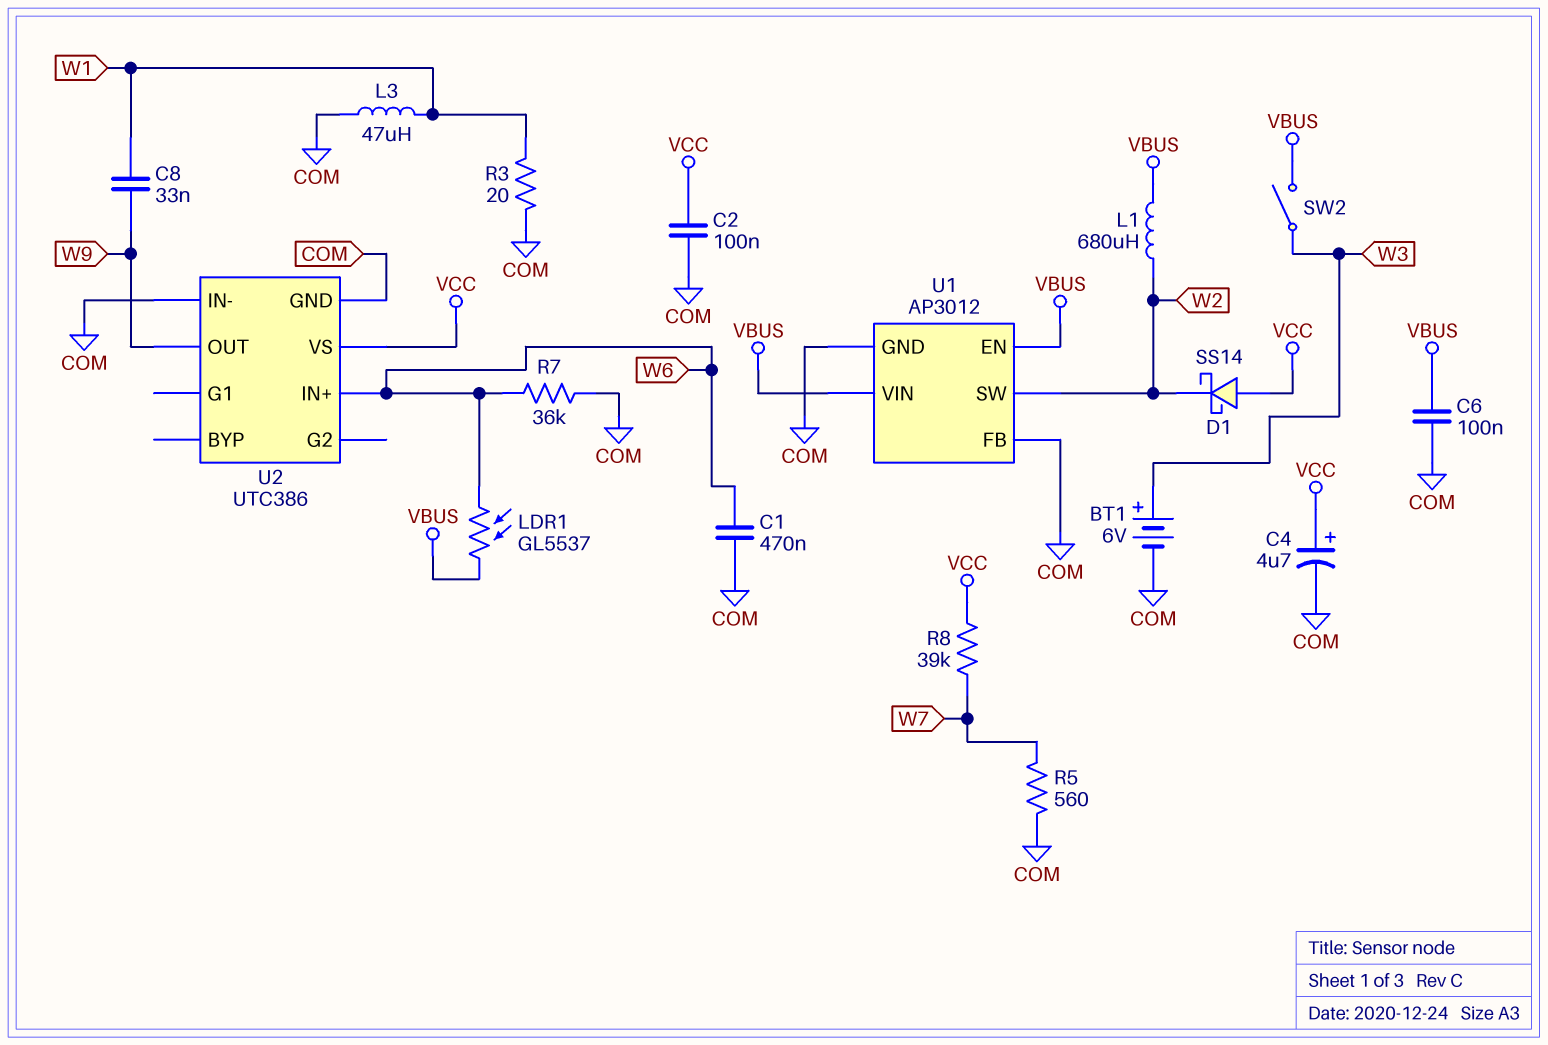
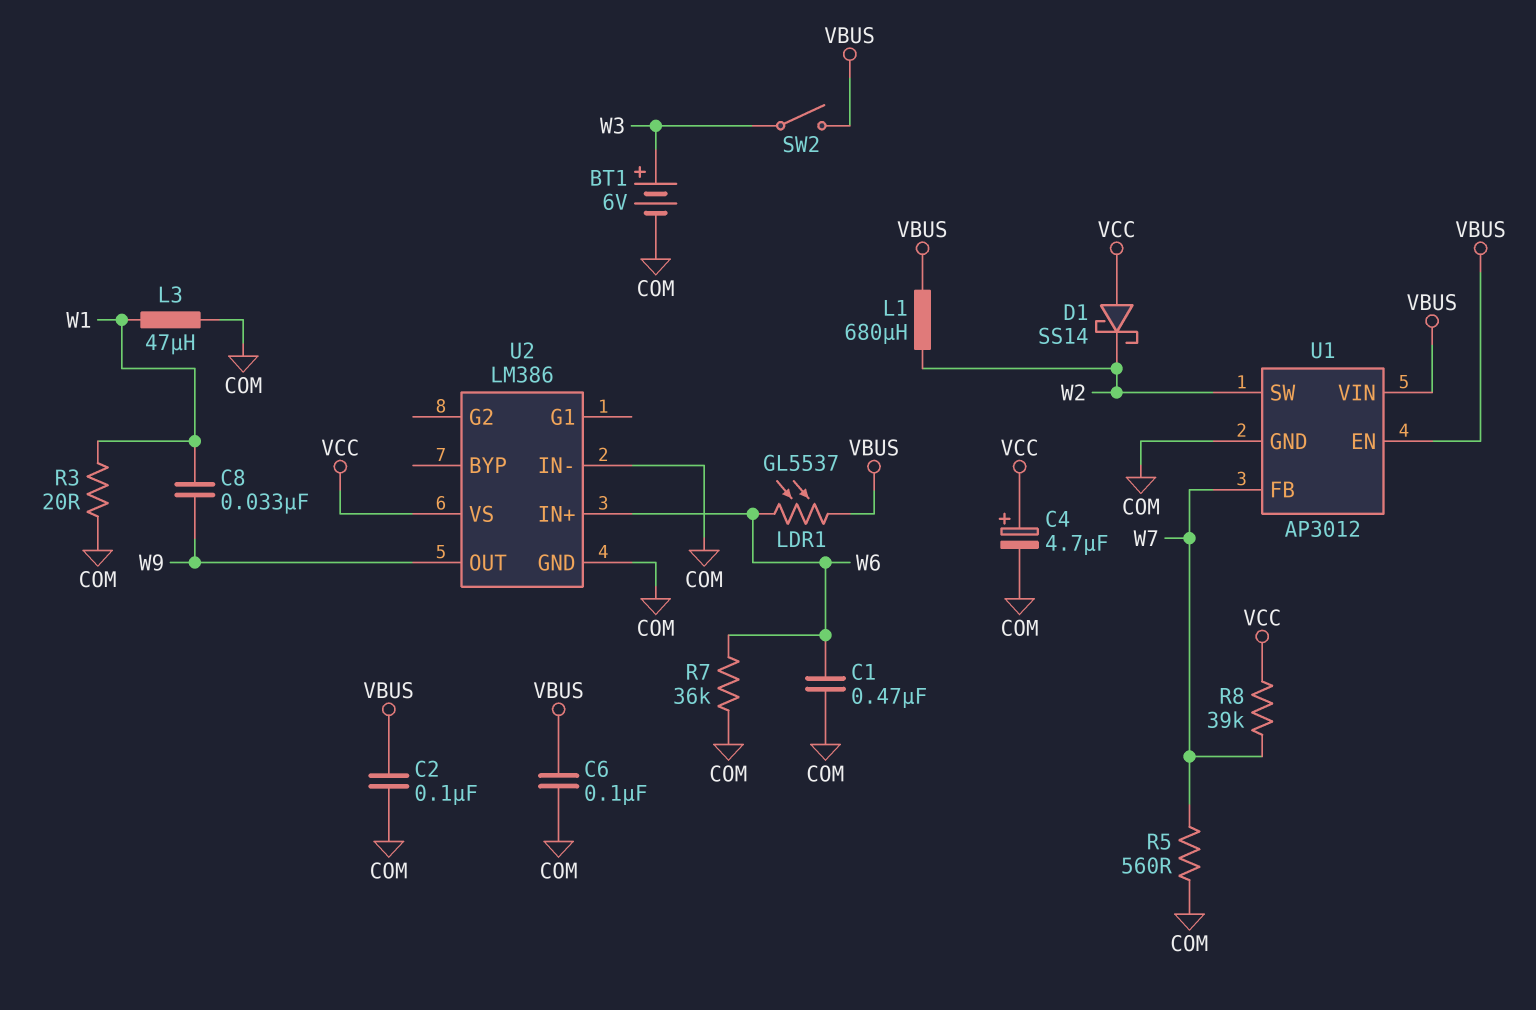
C2: 100nF (COM, VCC) -> 100nF (COM, VBUS)
U1 pin FB: COM -> W7
U2: UTC386 -> LM386

